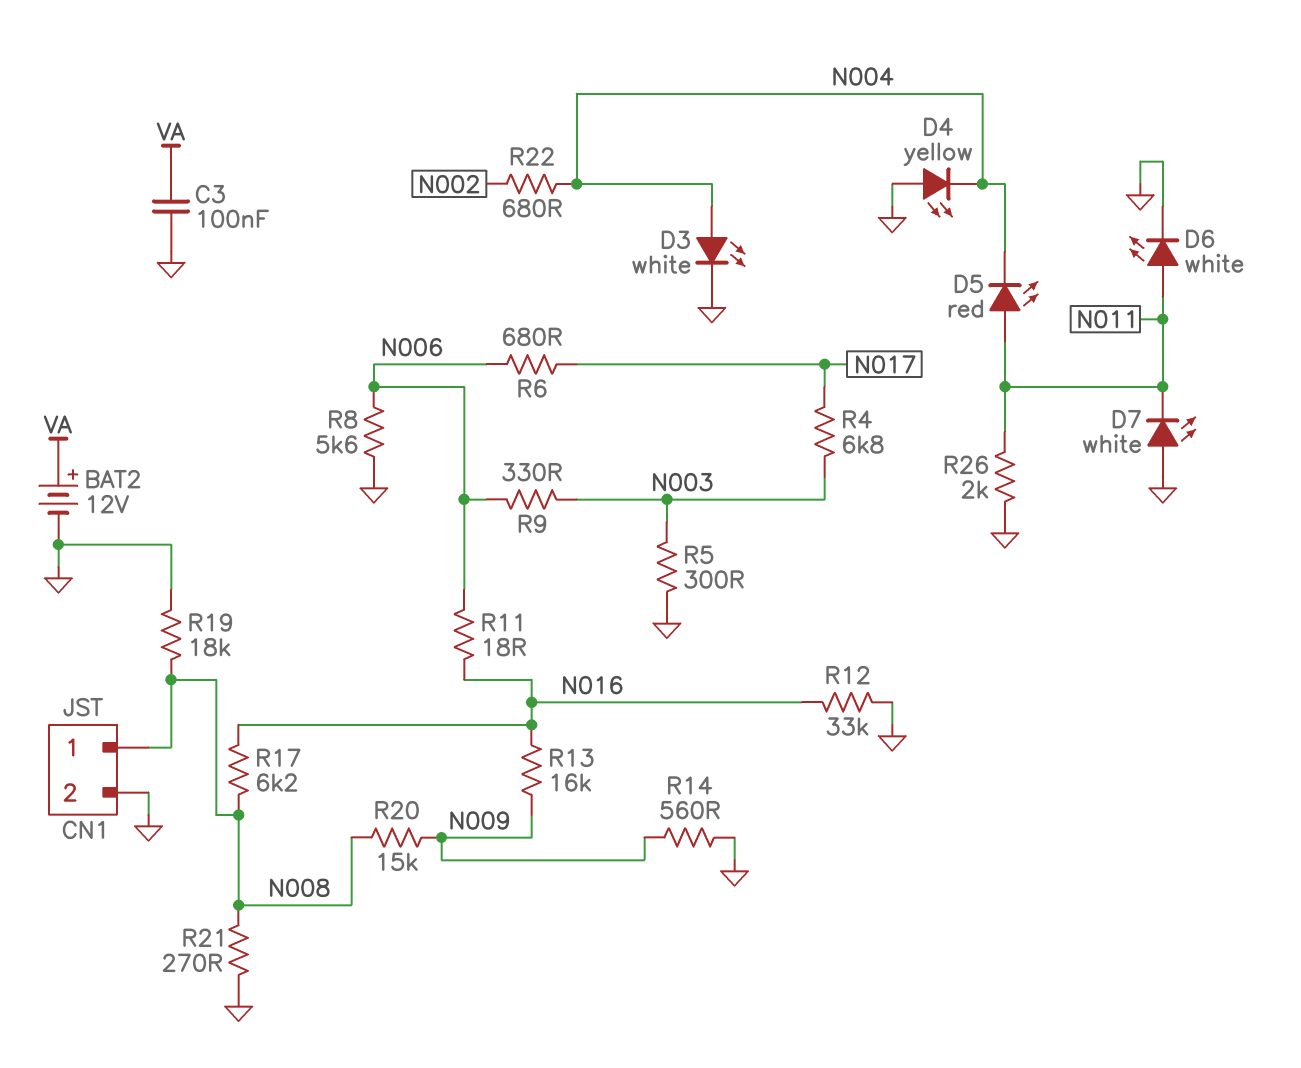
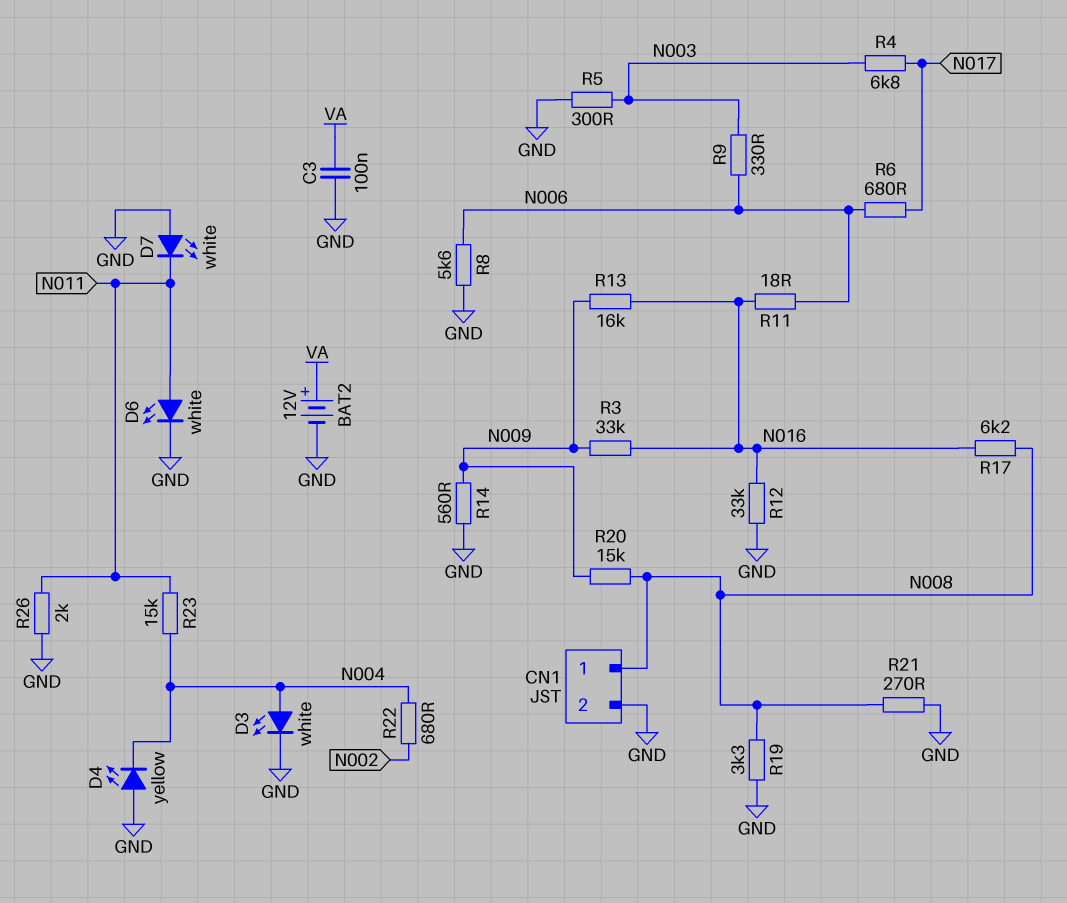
D5: LED red (A N011, K N004) -> none
R3: none -> 33k (N009, N016)
R19: 18k (GND, N008) -> 3.3k (GND, N008)
R23: none -> 15k (N004, N011)

